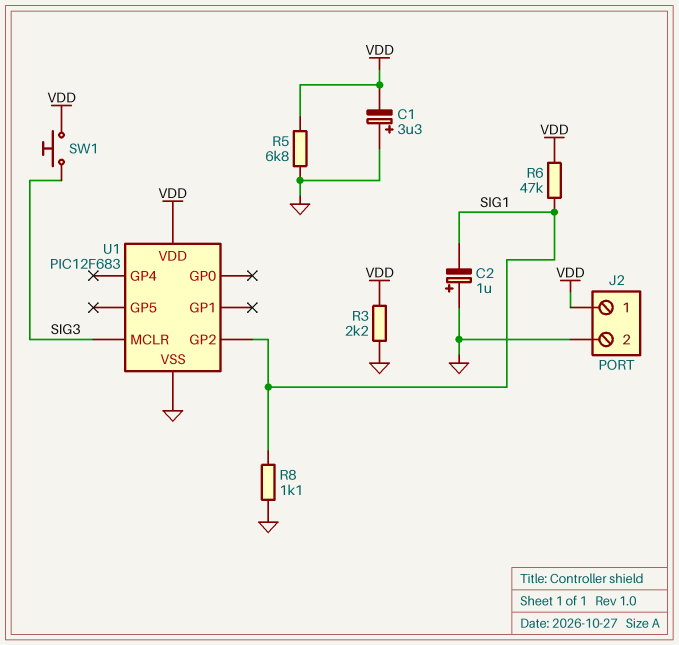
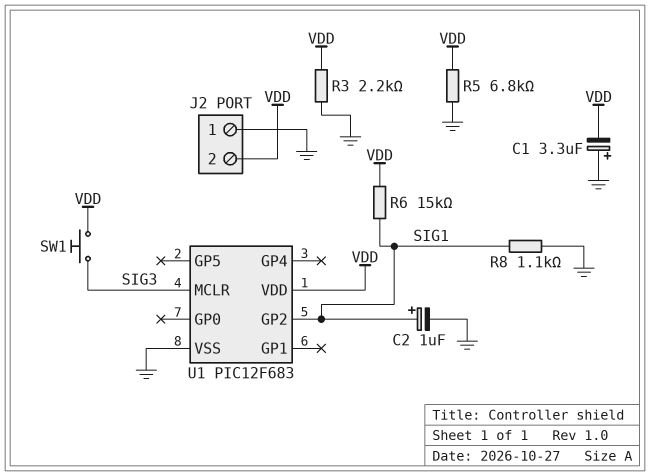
C2: 1uF (plus GND, minus SIG1) -> 1uF (plus SIG1, minus GND)
J2 pin 1: VDD -> GND
J2 pin 2: GND -> VDD
R6: 47k (SIG1, VDD) -> 15k (SIG1, VDD)

